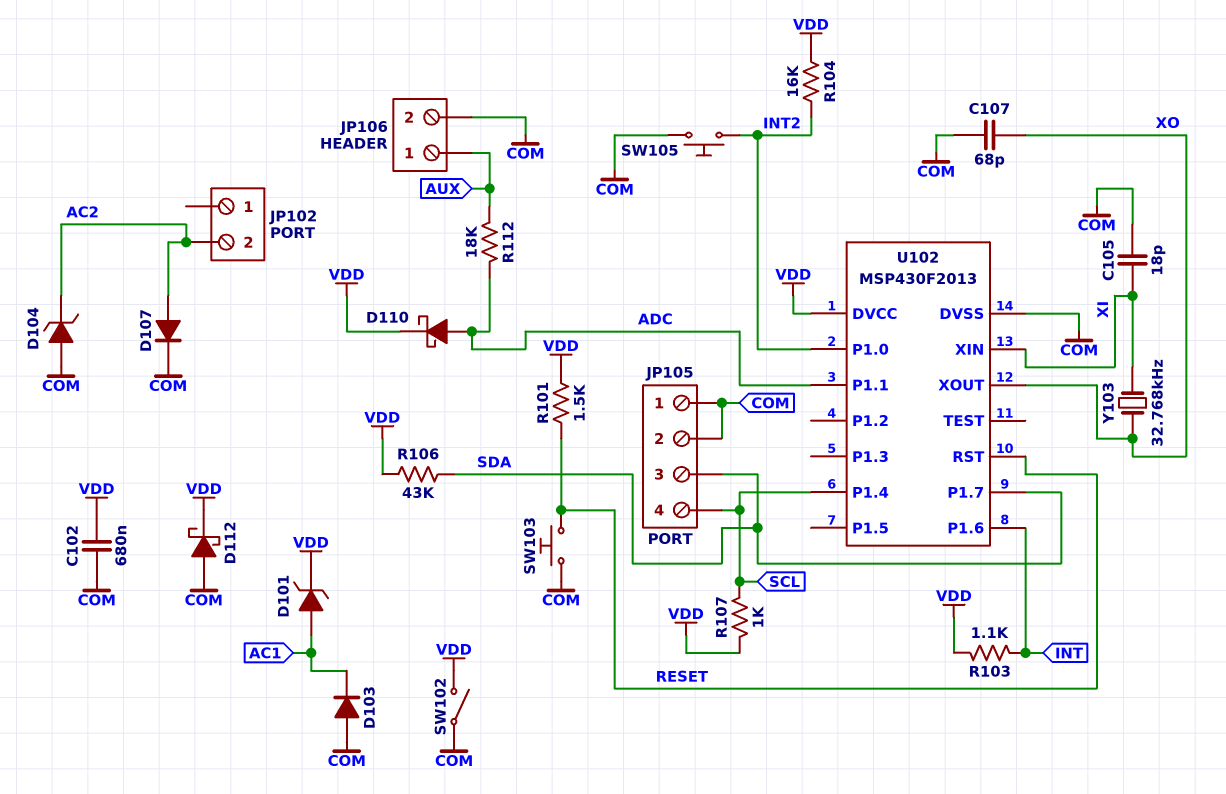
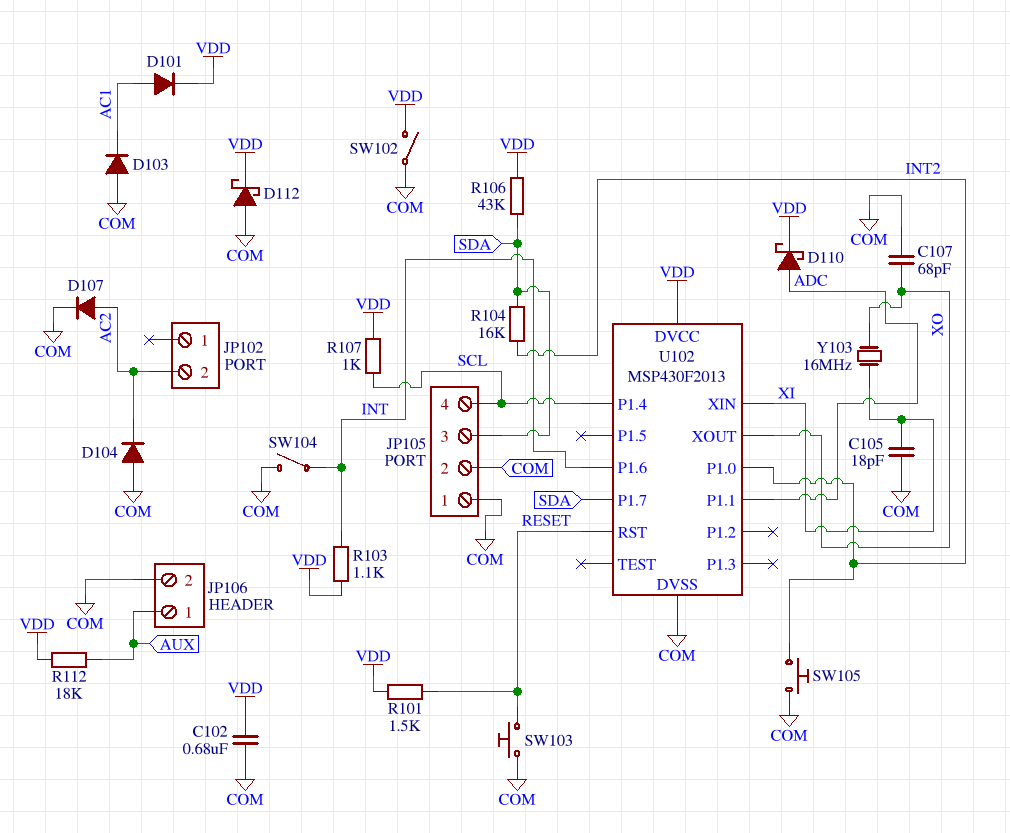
D101: zener (A AC1, K VDD) -> diode (A AC1, K VDD)
D104: zener (A COM, K AC2) -> diode (A COM, K AC2)
R104: 16k (INT2, VDD) -> 16k (INT2, SDA)
R112: 18k (ADC, AUX) -> 18k (AUX, VDD)
SW104: none -> switch (COM, INT)
Y103: 32.768kHz (XI, XO) -> 16MHz (XI, XO)

